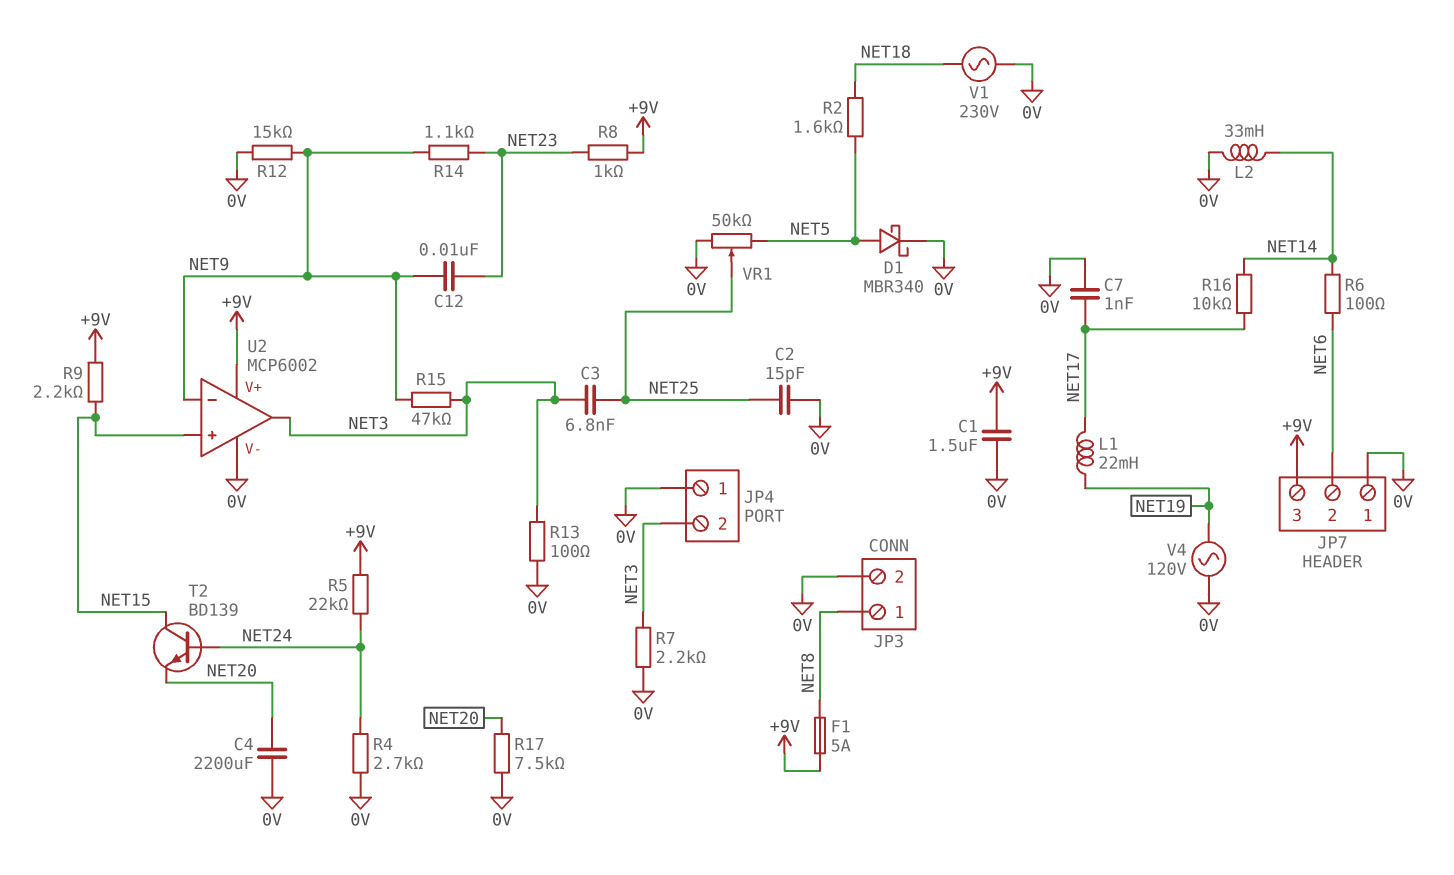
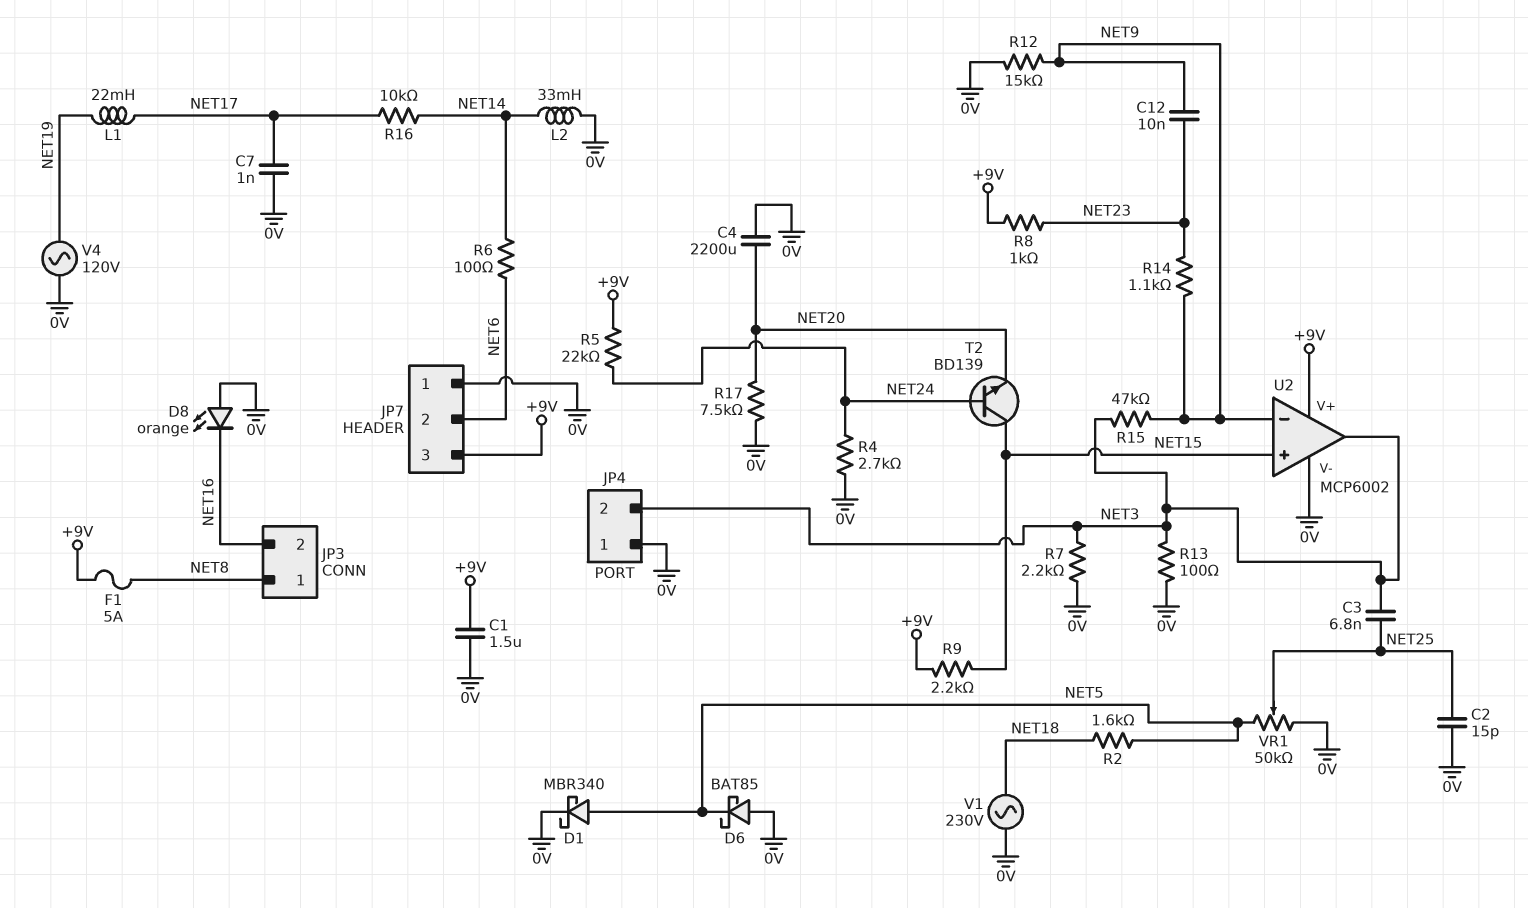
D6: none -> schottky BAT85 (A 0V, K NET5)
D8: none -> LED orange (A 0V, K NET16)
JP3 pin 2: 0V -> NET16

